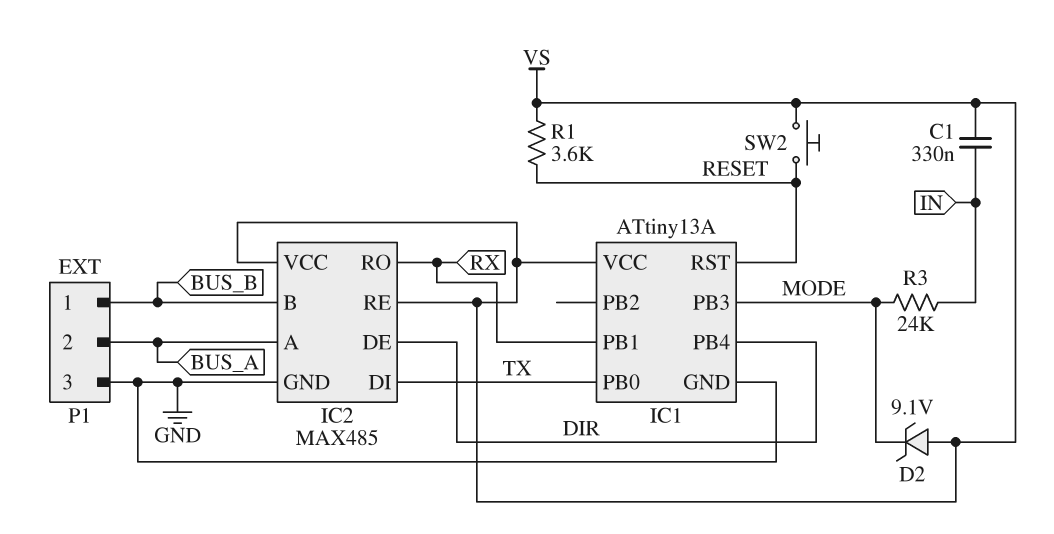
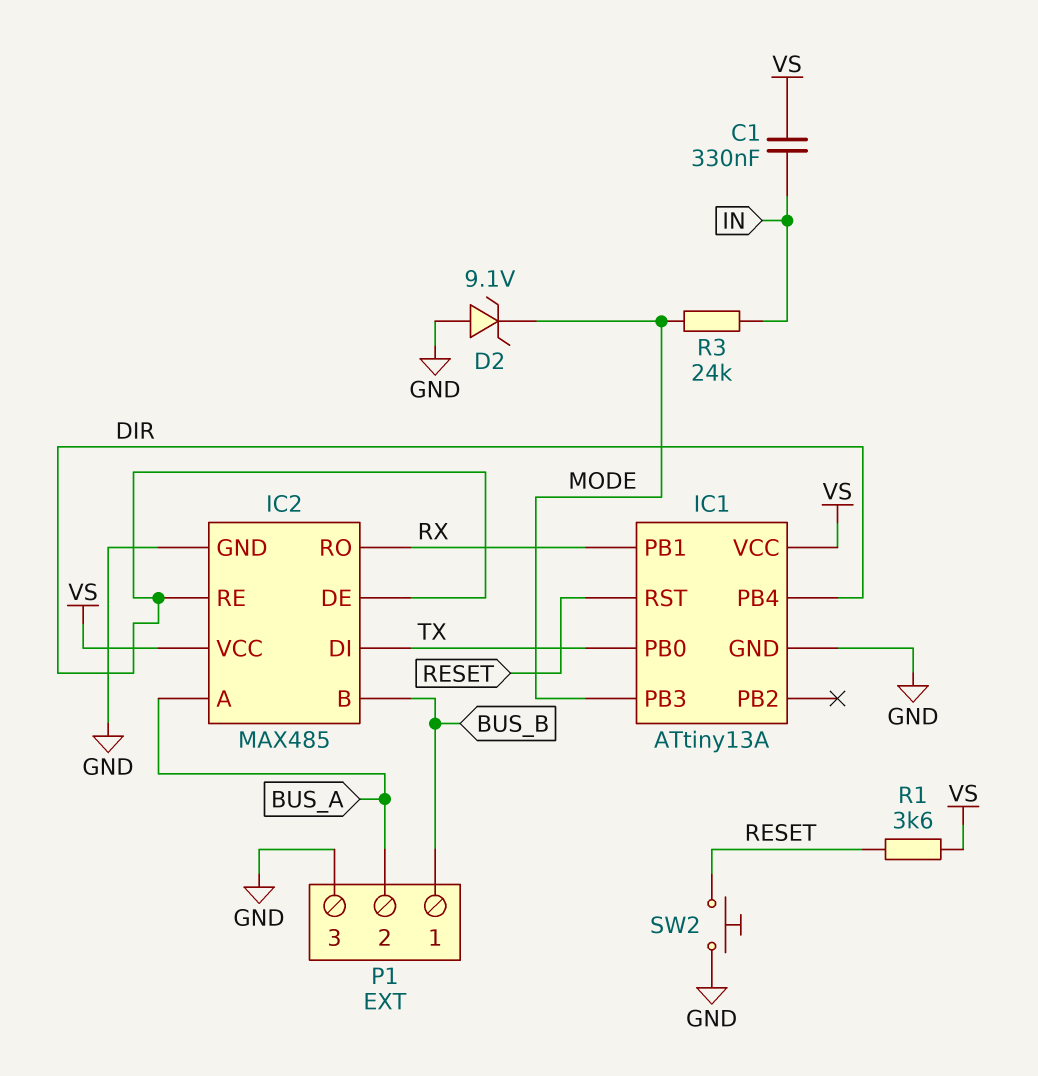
D2: zener 9.1V (A VS, K MODE) -> zener 9.1V (A GND, K MODE)
IC2 pin RE: VS -> DIR
SW2: button (RESET, VS) -> button (GND, RESET)

